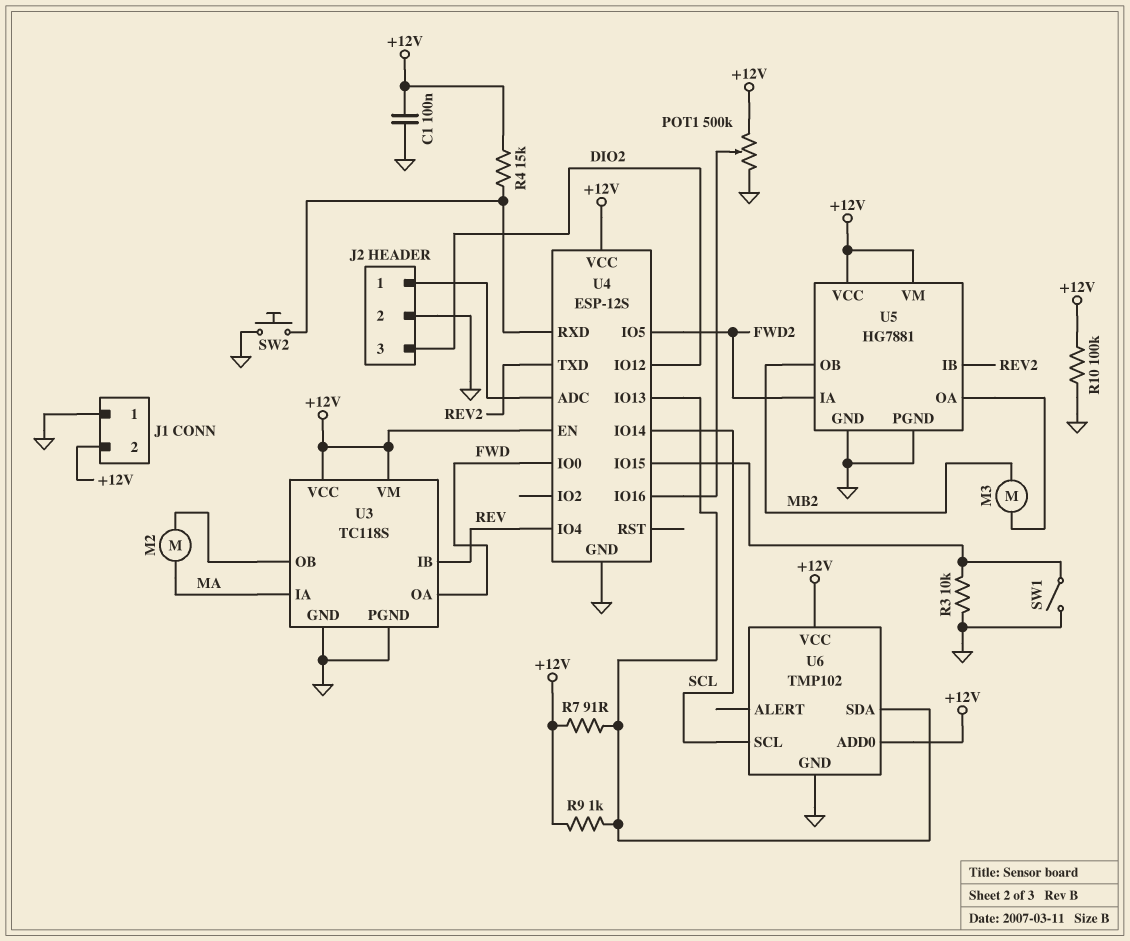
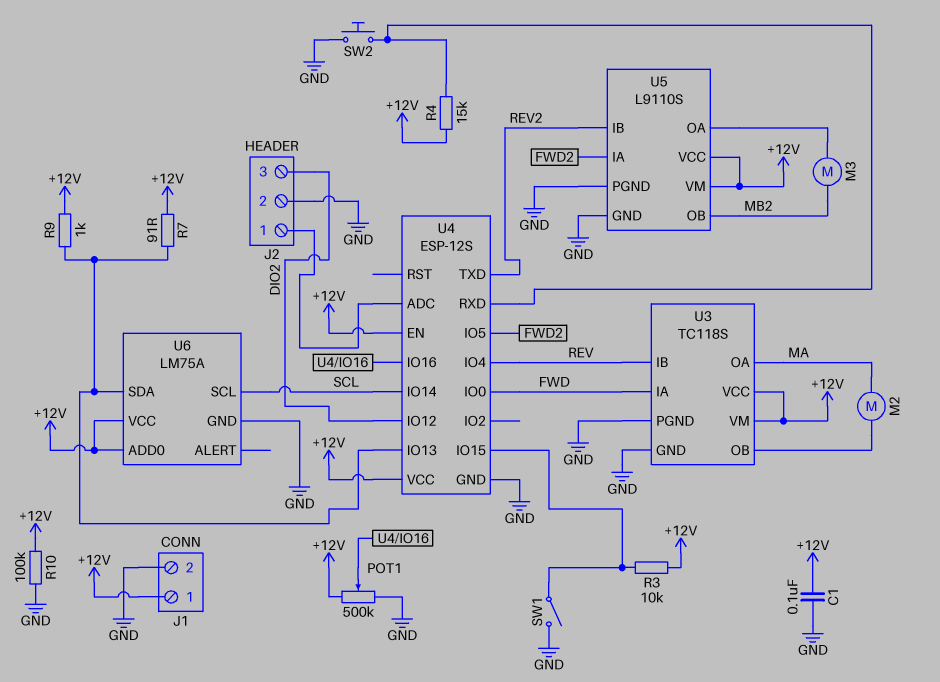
J1 pin 1: GND -> +12V
J1 pin 2: +12V -> GND
R3: 10k (GND, U4/IO15) -> 10k (+12V, U4/IO15)
U3 pin IA: MA -> FWD
U3 pin OA: FWD -> MA
U5: HG7881 -> L9110S
U6: TMP102 -> LM75A

